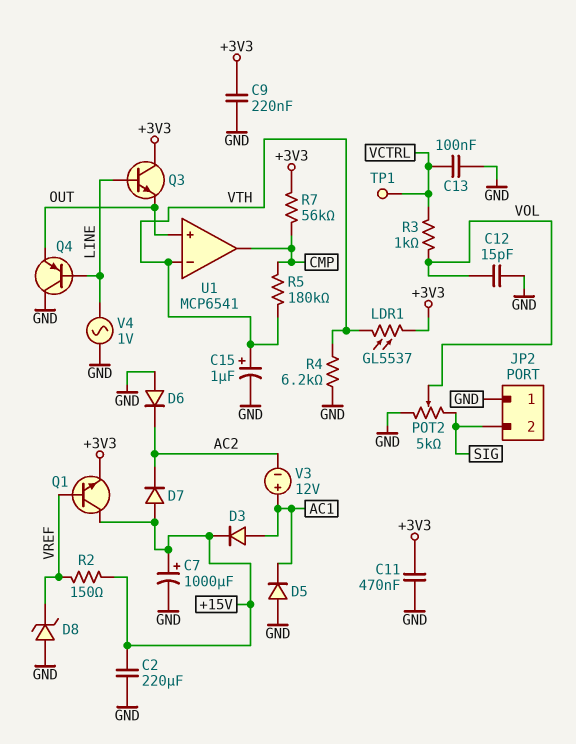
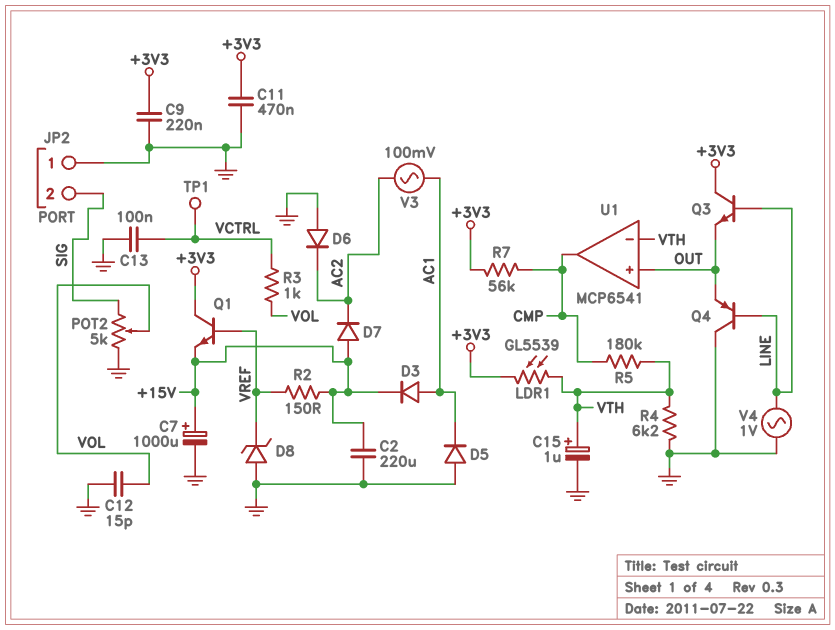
LDR1: GL5537 (+3V3, VTH) -> GL5539 (+3V3, VTH)
Q1: NPN (B VREF, C +15V, E +3V3) -> NPN (B VREF, C +3V3, E +15V)
V3: 12V (plus AC1, minus AC2) -> AC 100mV (AC1, AC2)

